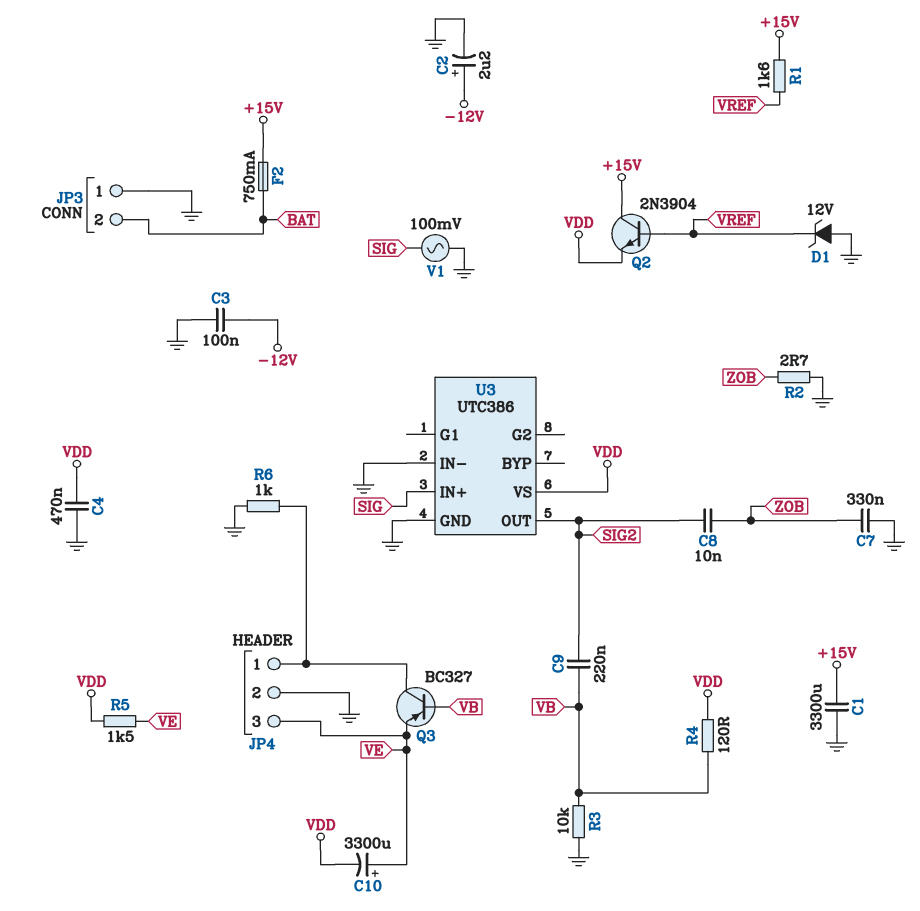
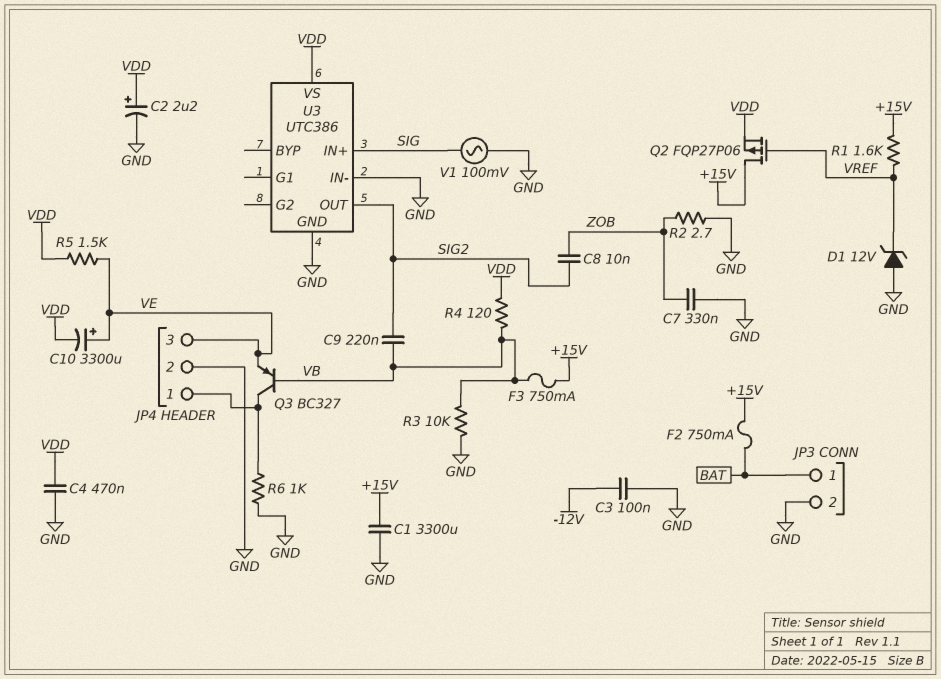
C2: 2.2uF (plus -12V, minus GND) -> 2.2uF (plus VDD, minus GND)
F3: none -> 750mA (+15V, VB)
JP3 pin 1: GND -> BAT
JP3 pin 2: BAT -> GND
Q2: NPN 2N3904 (B VREF, C +15V, E VDD) -> PMOS FQP27P06 (G VREF, D +15V, S VDD)

